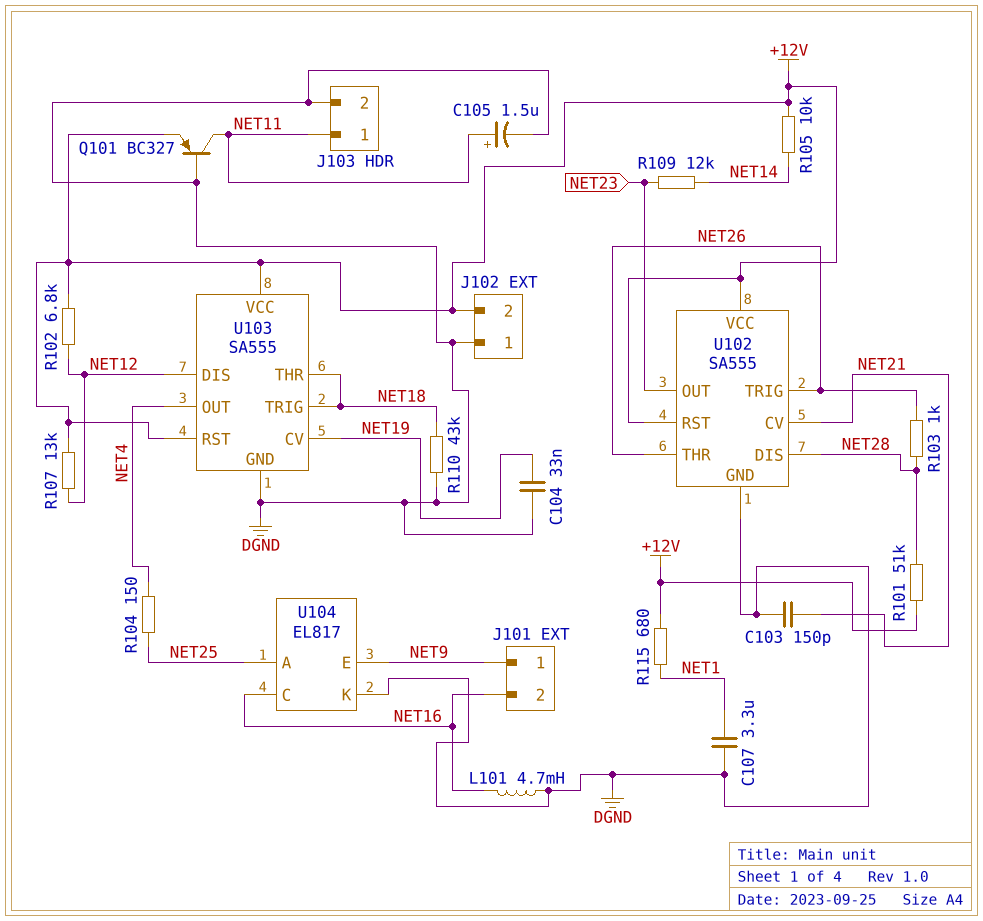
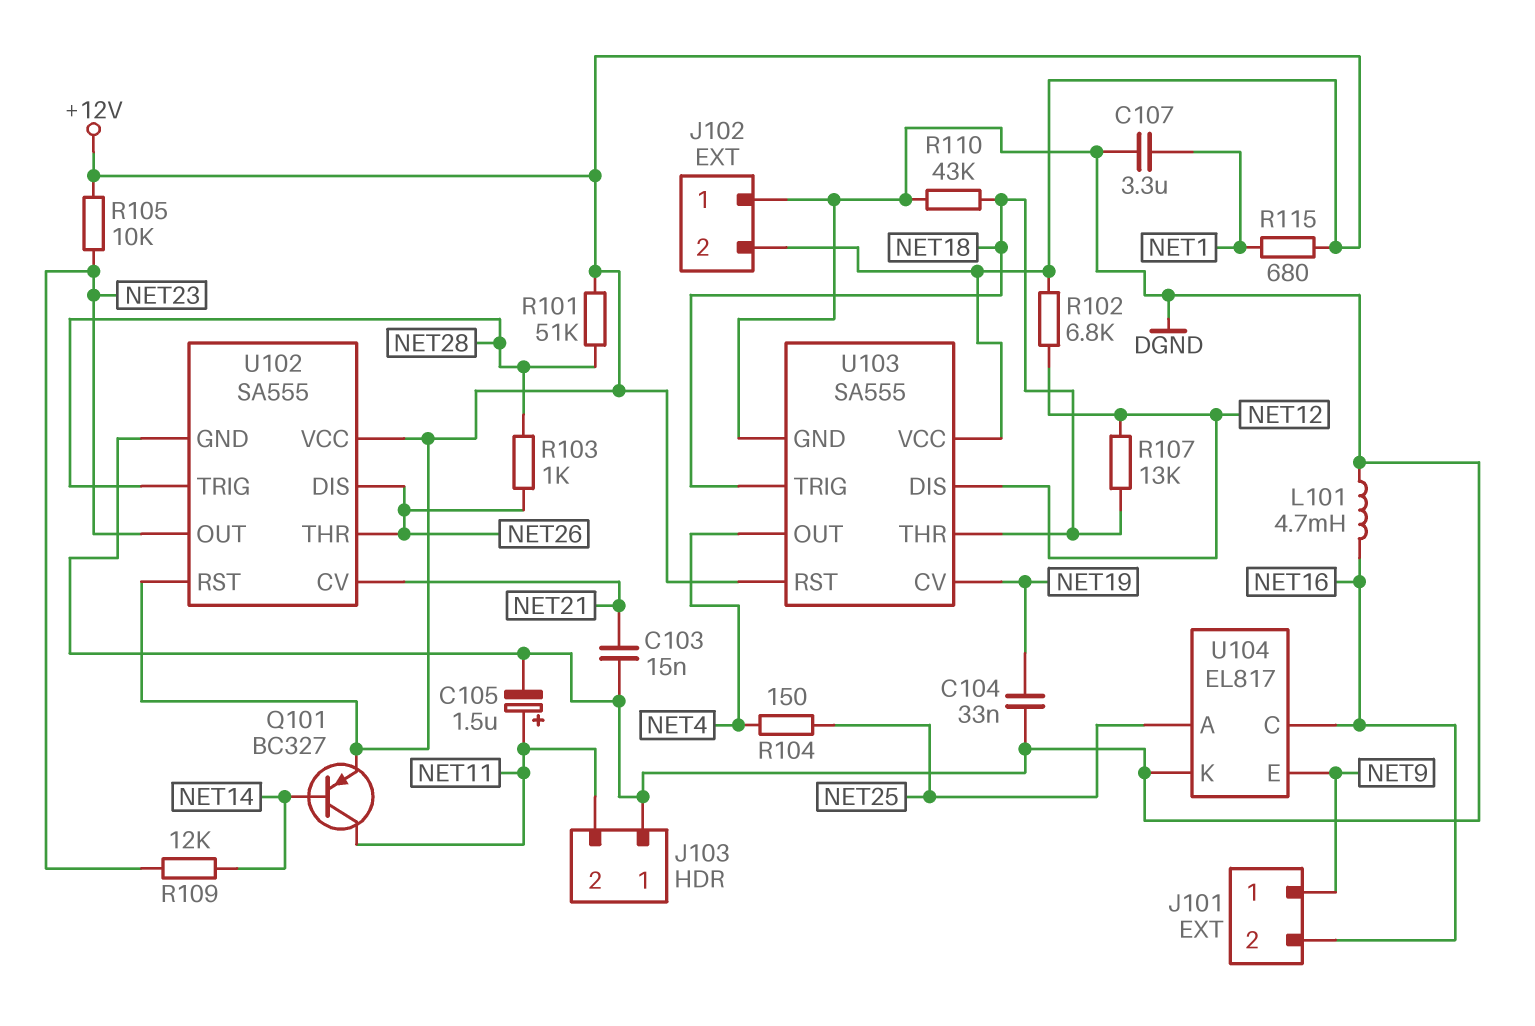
C103: 150pF (DGND, NET21) -> 15nF (DGND, NET21)
J103 pin 1: NET11 -> DGND
J103 pin 2: DGND -> NET11
Q101: PNP BC327 (B DGND, C NET11, E +12V) -> PNP BC327 (B NET14, C NET11, E +12V)
R105: 10k (+12V, NET14) -> 10k (+12V, NET23)
R107: 13k (+12V, NET12) -> 13k (NET12, NET18)
U102 pin DIS: NET28 -> NET26
U102 pin TRIG: NET26 -> NET28

